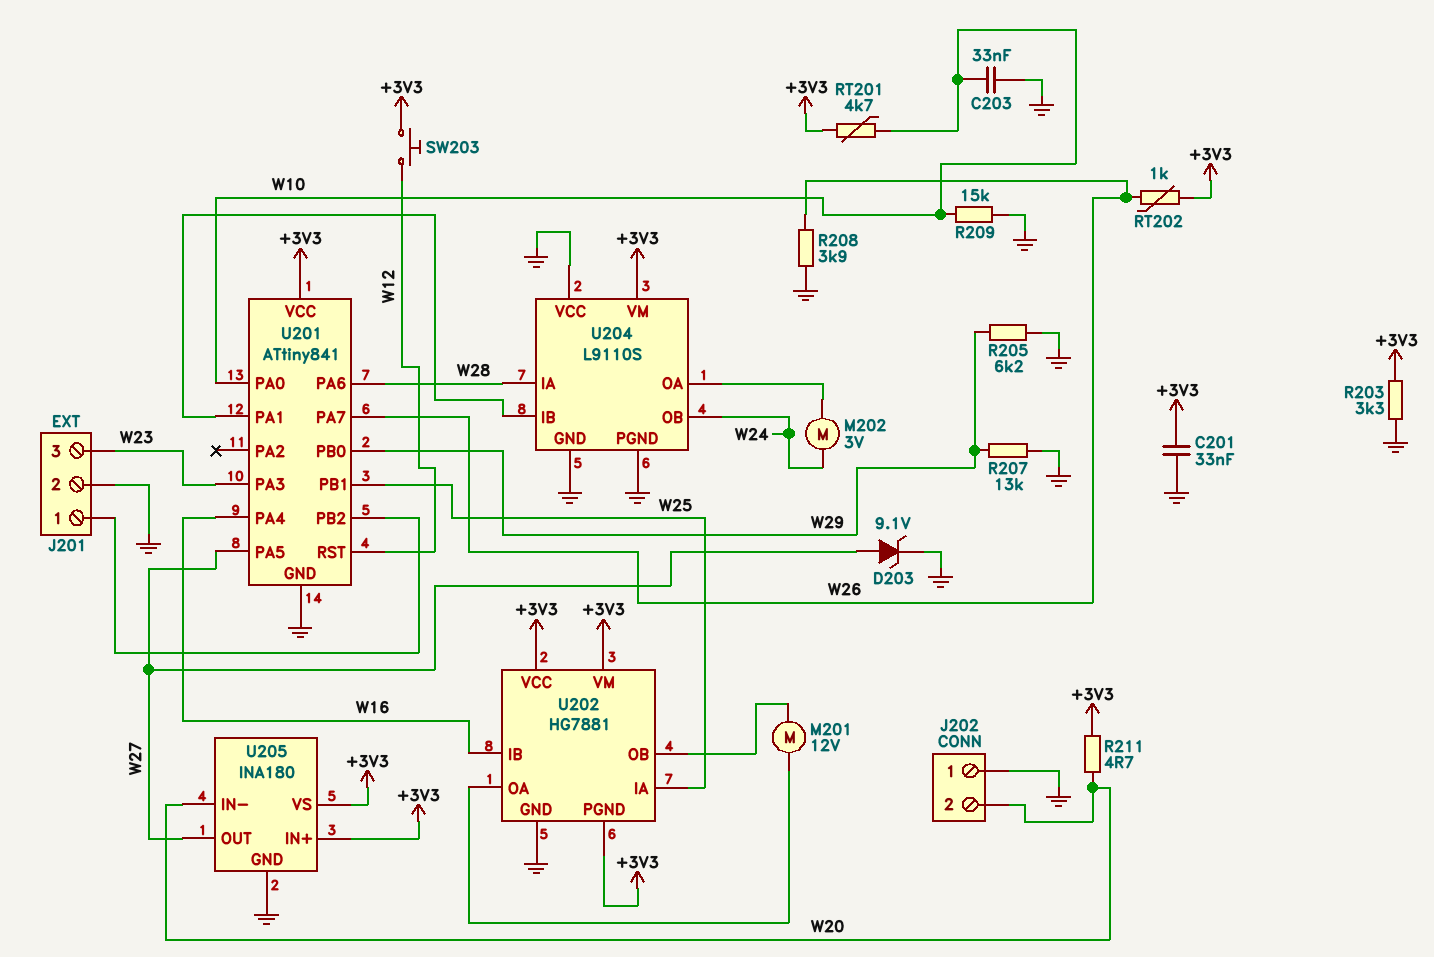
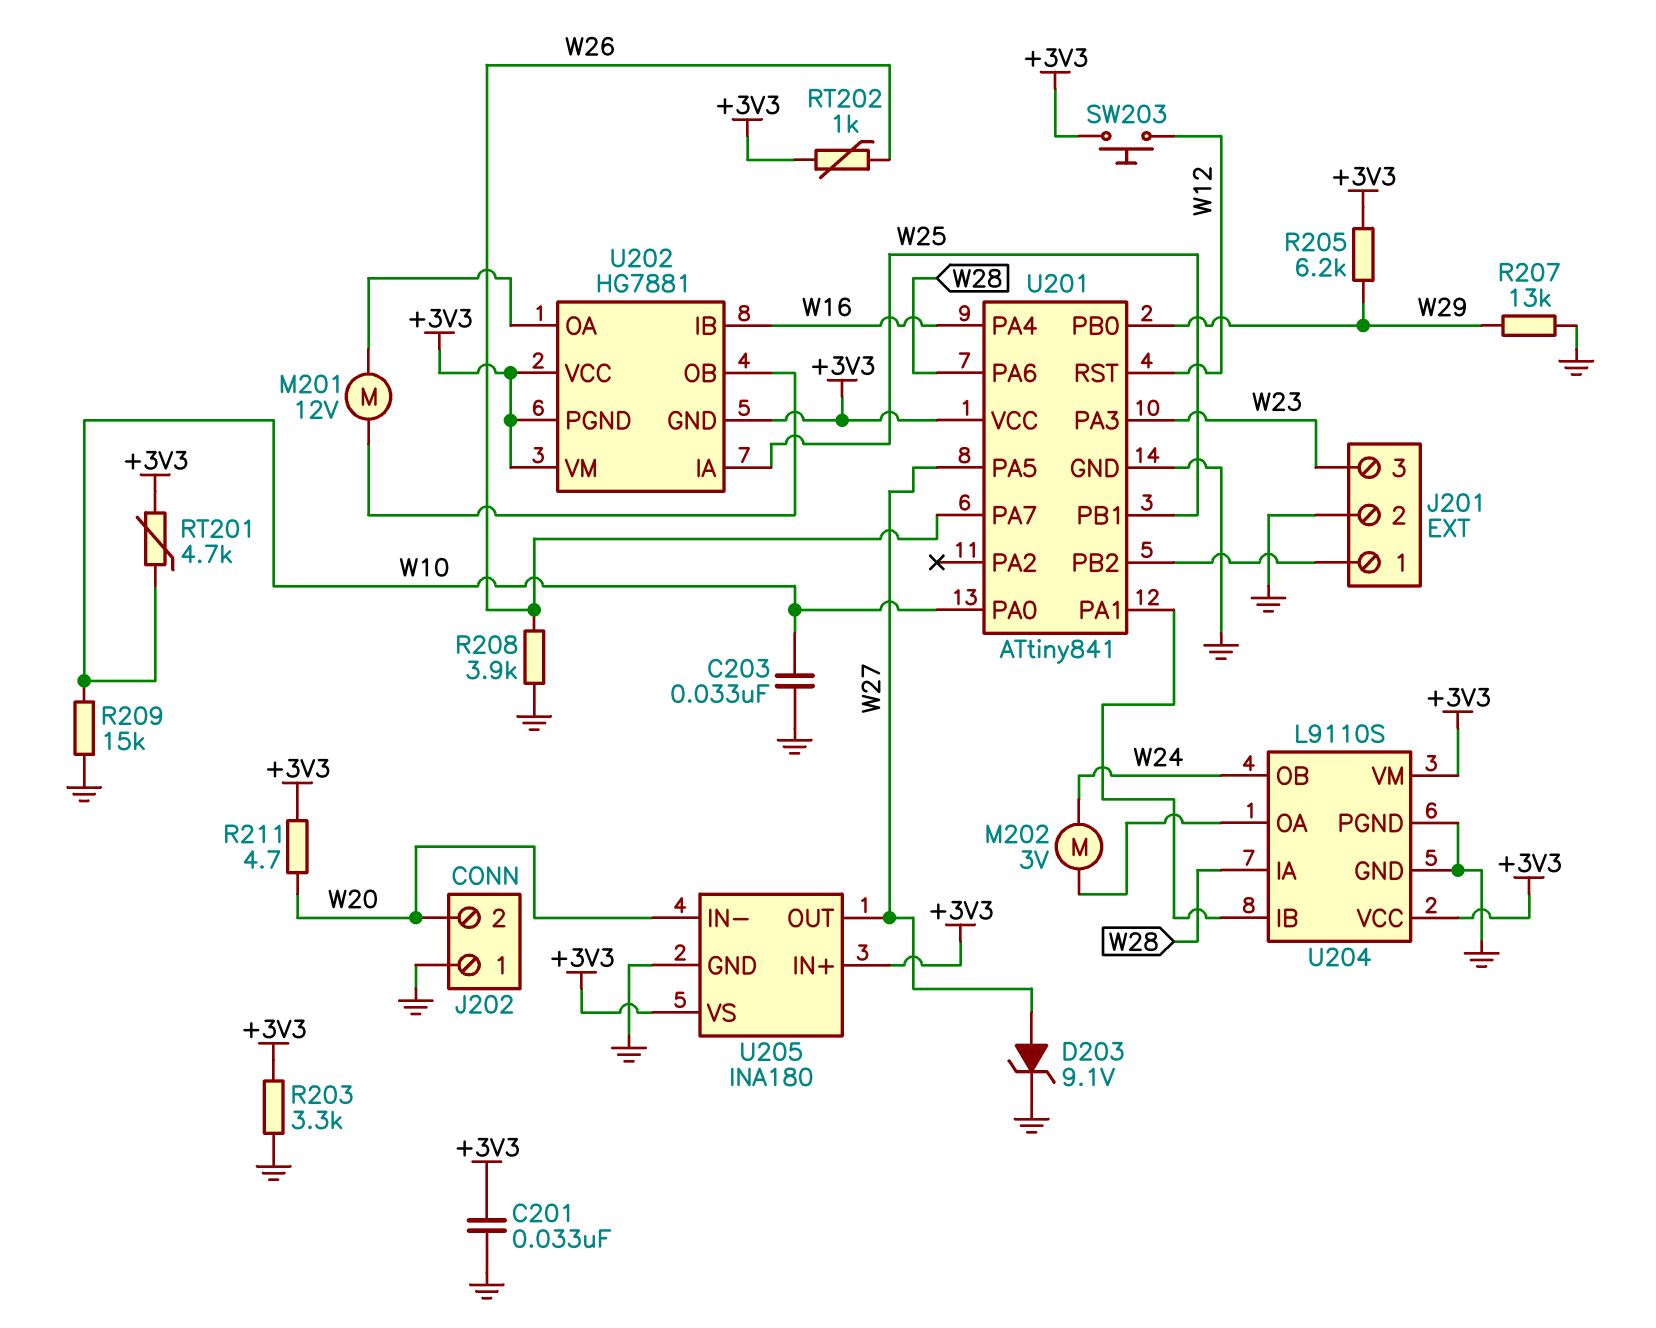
R205: 6.2k (GND, W29) -> 6.2k (+3V3, W29)
U202 pin GND: GND -> +3V3
U204 pin VCC: GND -> +3V3

